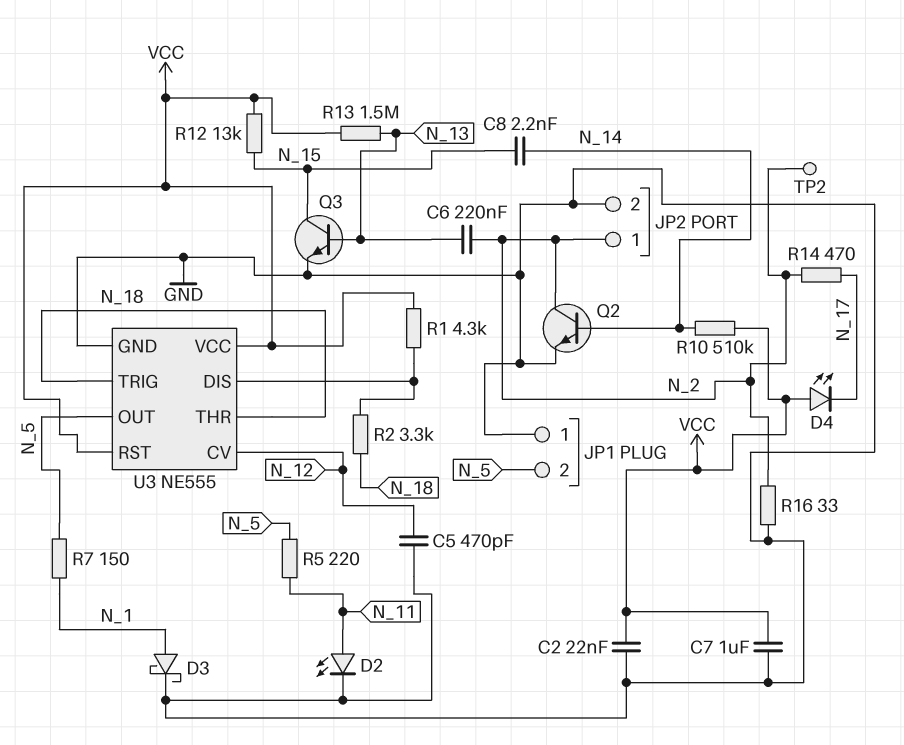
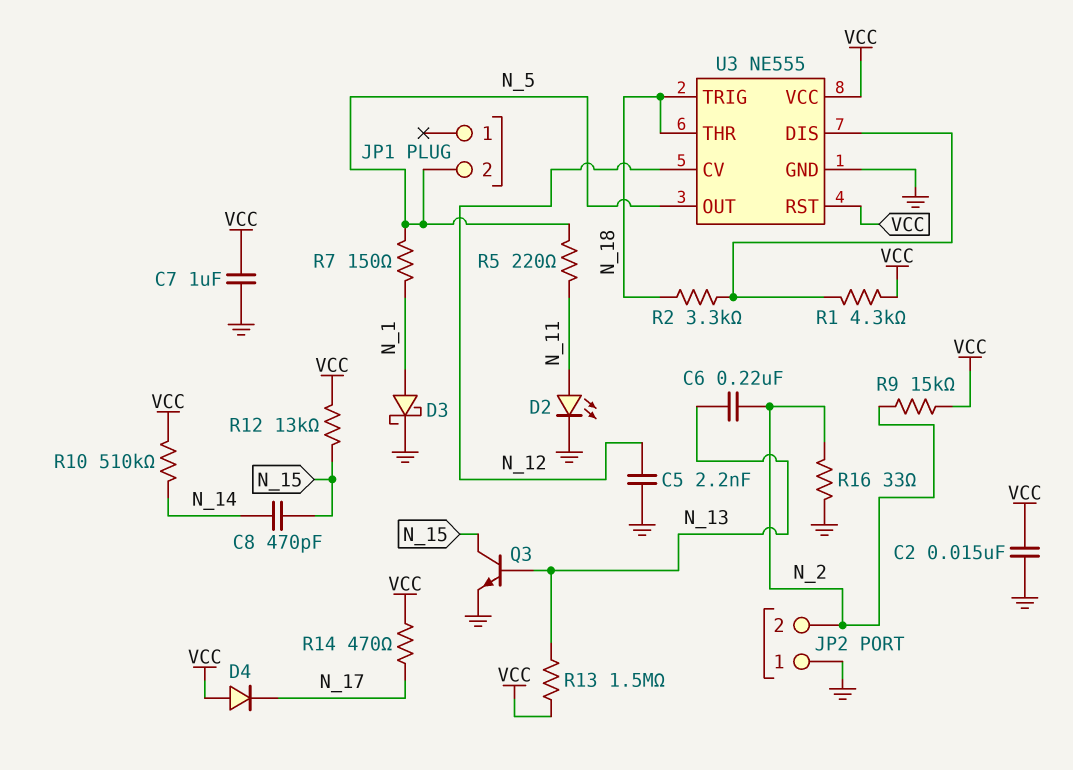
C2: 22nF (GND, VCC) -> 15nF (GND, VCC)
C5: 470pF (GND, N_12) -> 2.2nF (GND, N_12)
C8: 2.2nF (N_14, N_15) -> 470pF (N_14, N_15)
D4: LED (A VCC, K N_17) -> diode (A VCC, K N_17)
JP1 pin 1: GND -> none
JP2 pin 1: N_2 -> GND
JP2 pin 2: GND -> N_2
Q2: NPN (B N_14, C N_2, E GND) -> none
R9: none -> 15k (N_2, VCC)
R14: 470 (N_2, N_17) -> 470 (N_17, VCC)
TP2: test point (N_2) -> none

